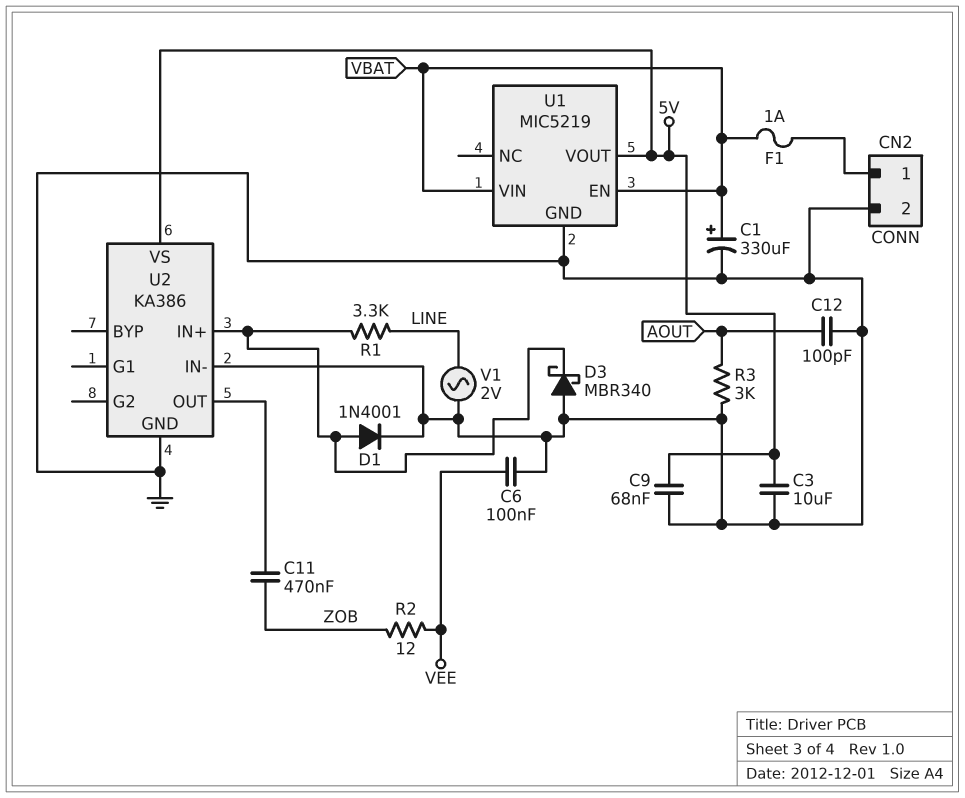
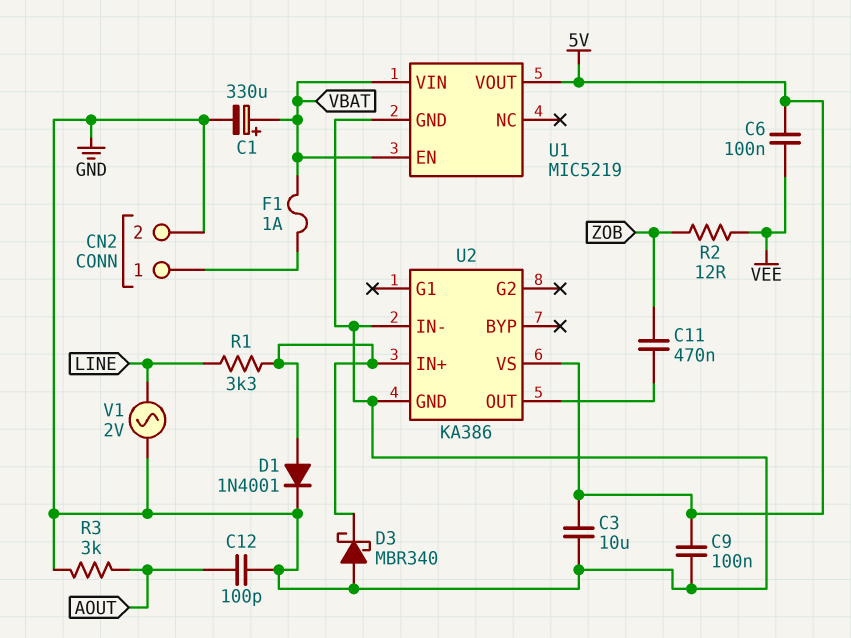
C6: 100nF (GND, VEE) -> 100nF (5V, VEE)
C9: 68nF (5V, GND) -> 100nF (5V, GND)

